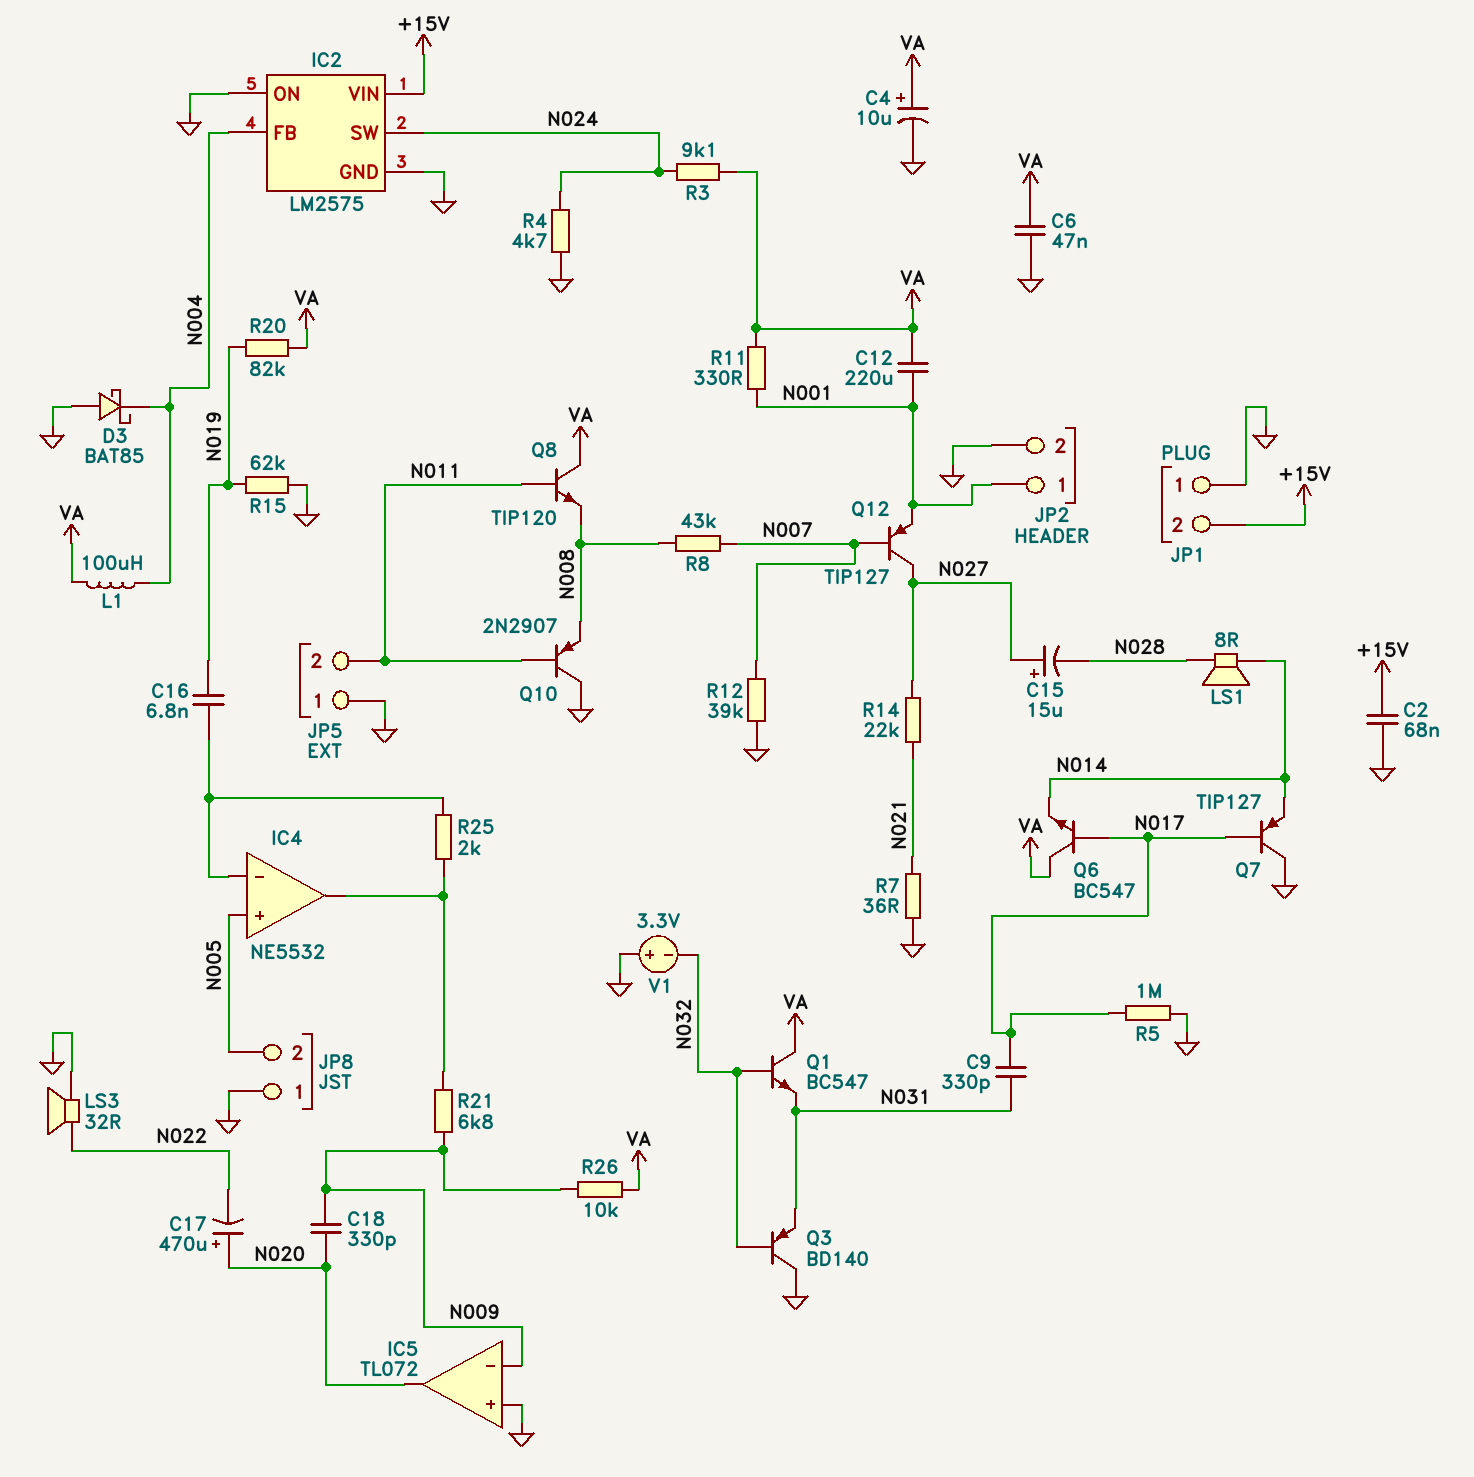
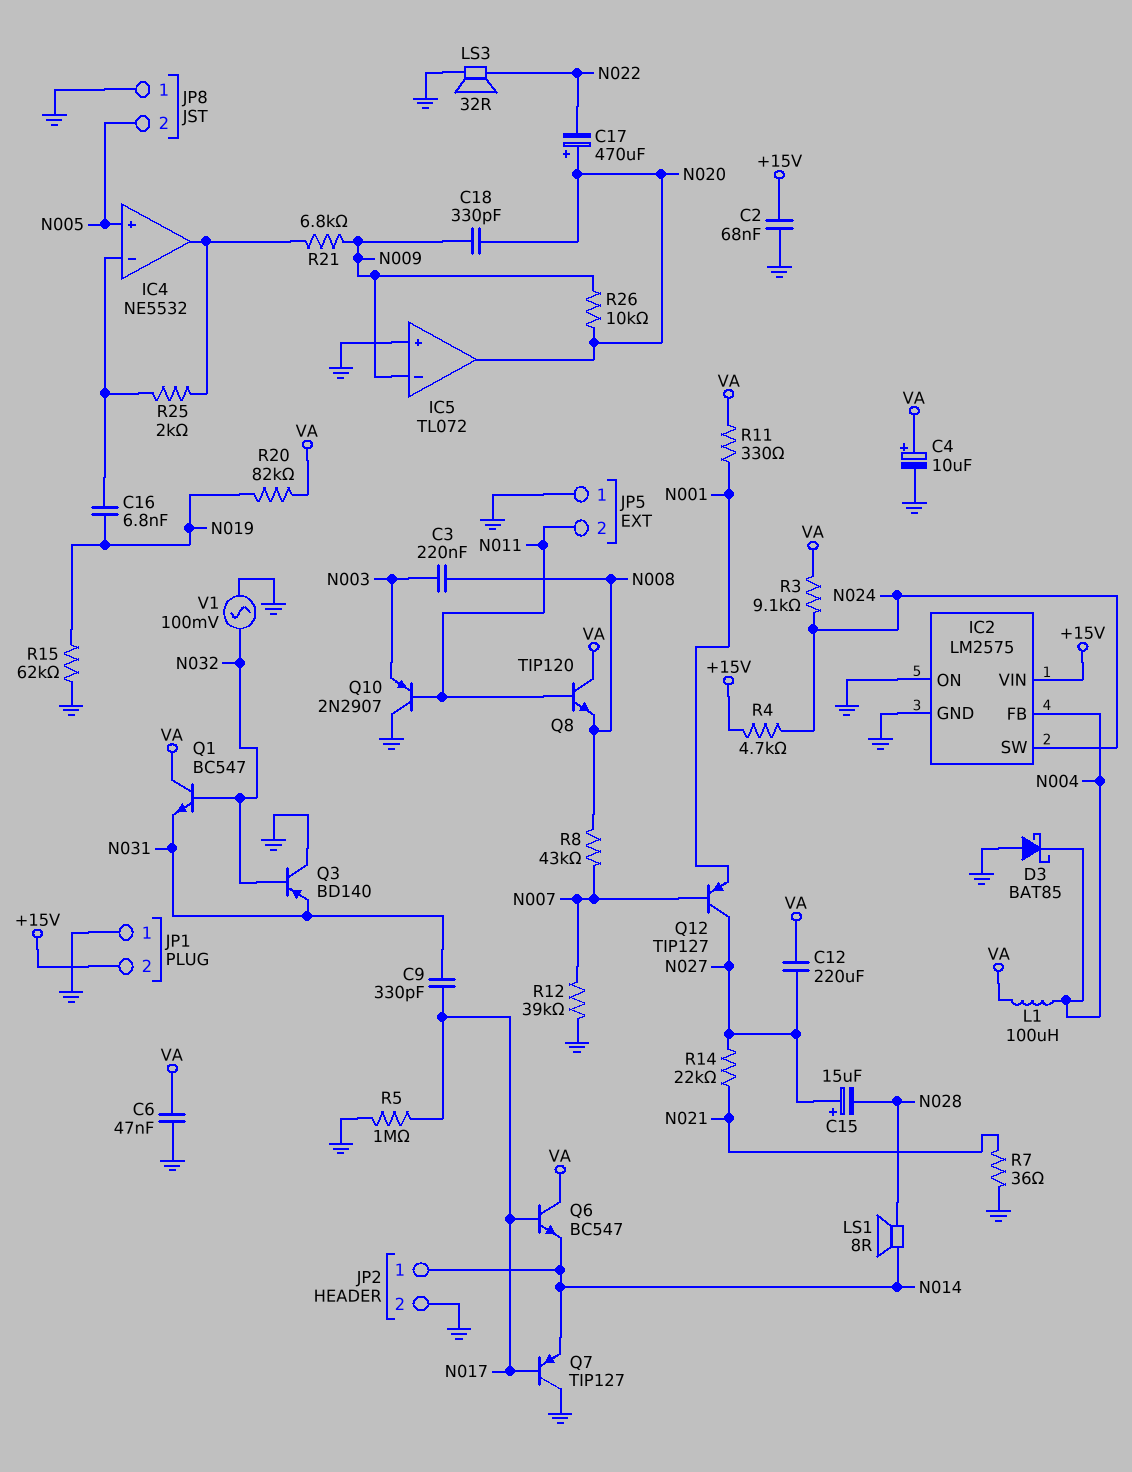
C3: none -> 220nF (N003, N008)
C12: 220uF (N001, VA) -> 220uF (N027, VA)
JP2 pin 1: N001 -> N014
Q10: PNP 2N2907 (B N011, C GND, E N008) -> PNP 2N2907 (B N011, C GND, E N003)
R4: 4.7k (GND, N024) -> 4.7k (+15V, N024)
R26: 10k (N009, VA) -> 10k (N009, N020)
V1: 3.3V (plus GND, minus N032) -> AC 100mV (GND, N032)

